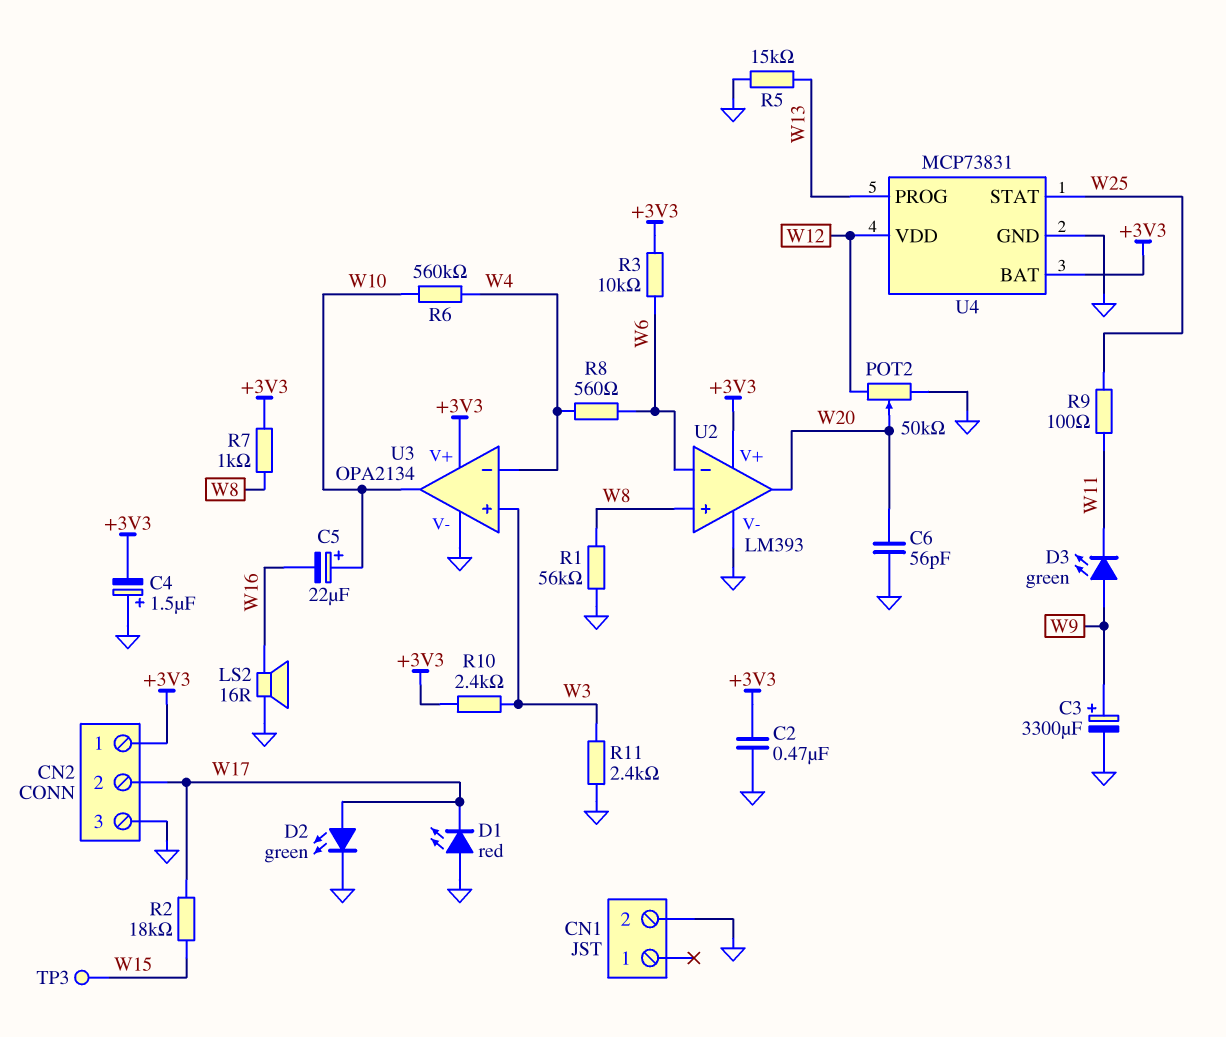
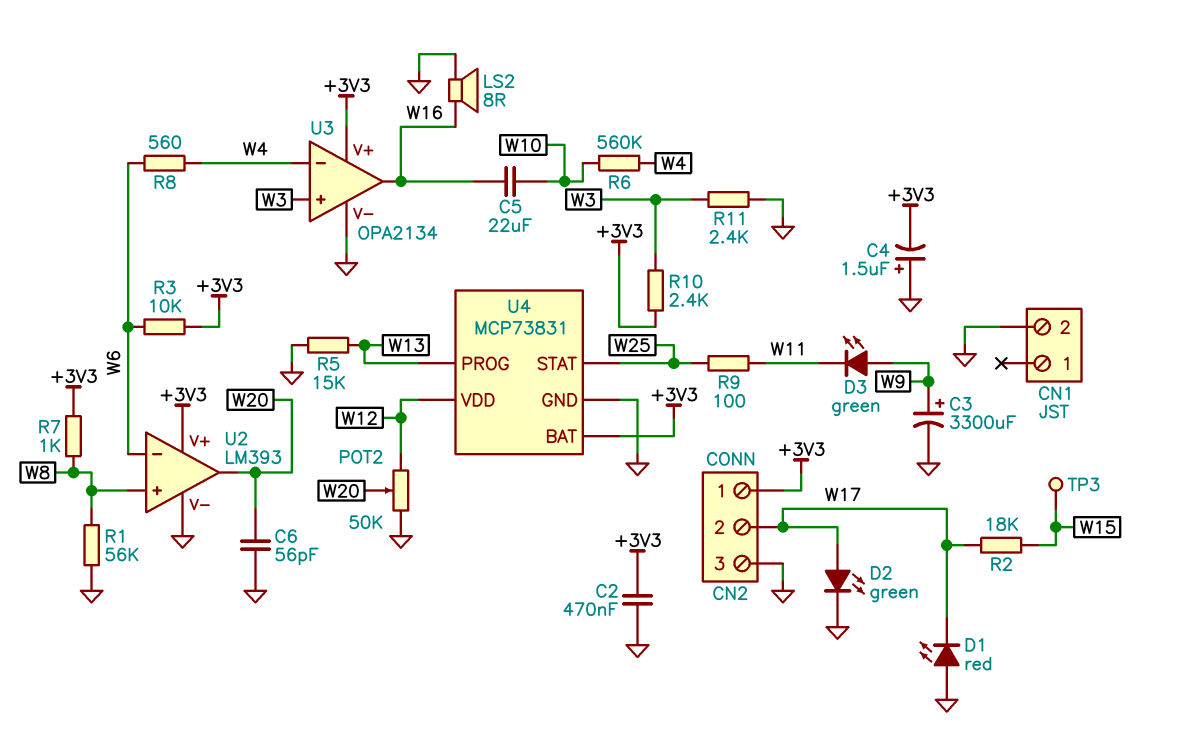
C5: 22uF (plus W10, minus W16) -> 22uF (W10, W16)
LS2: speaker 16R (GND, W16) -> speaker 8R (GND, W16)
U3 pin out: W10 -> W16

